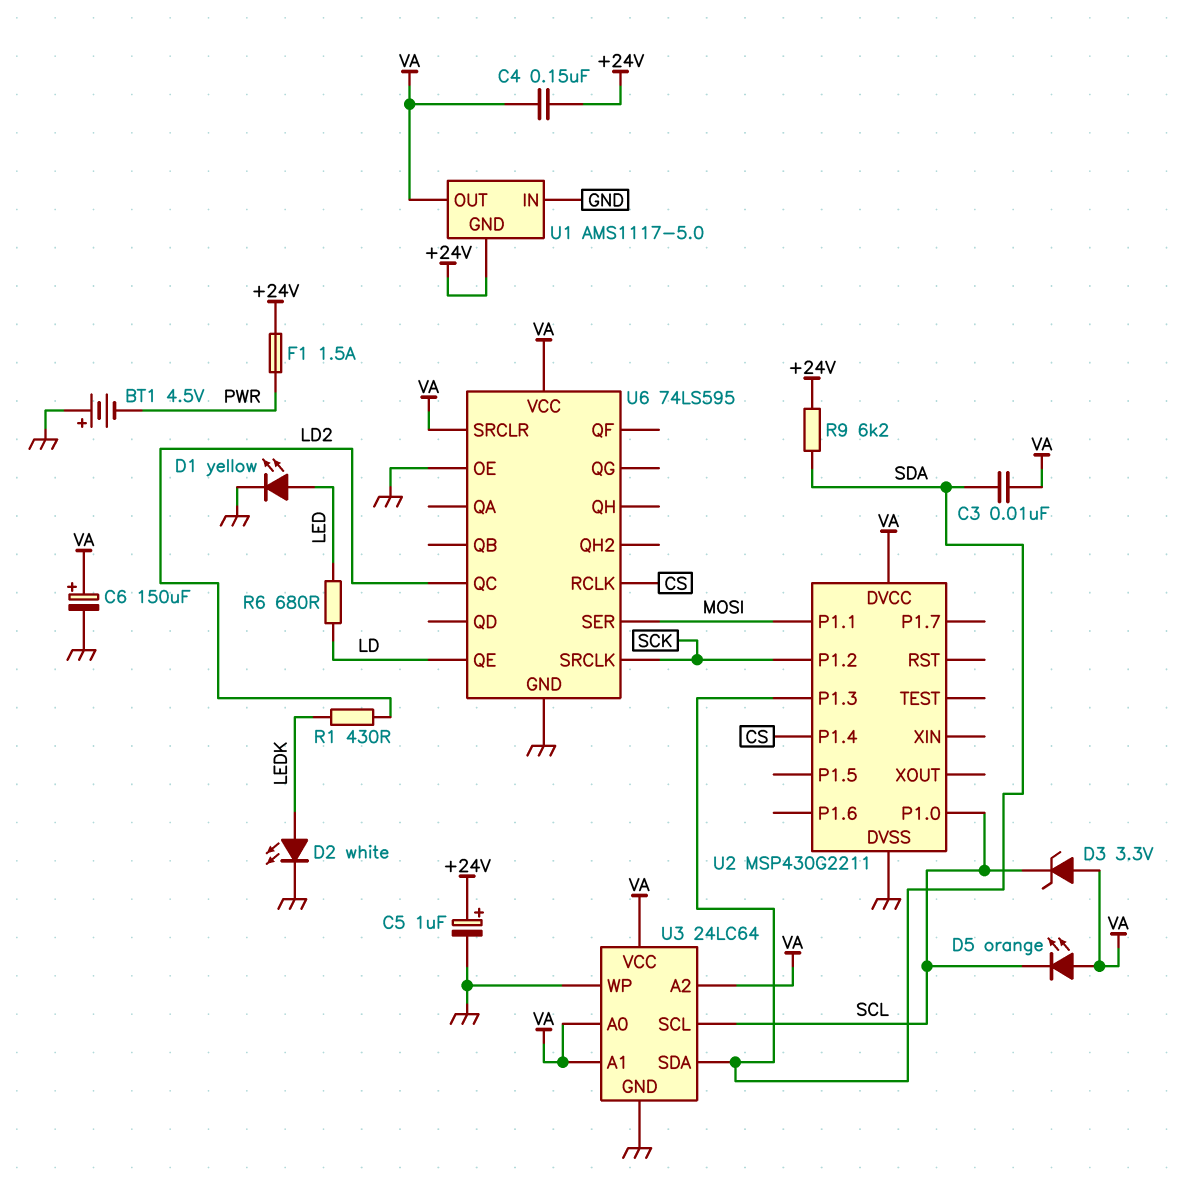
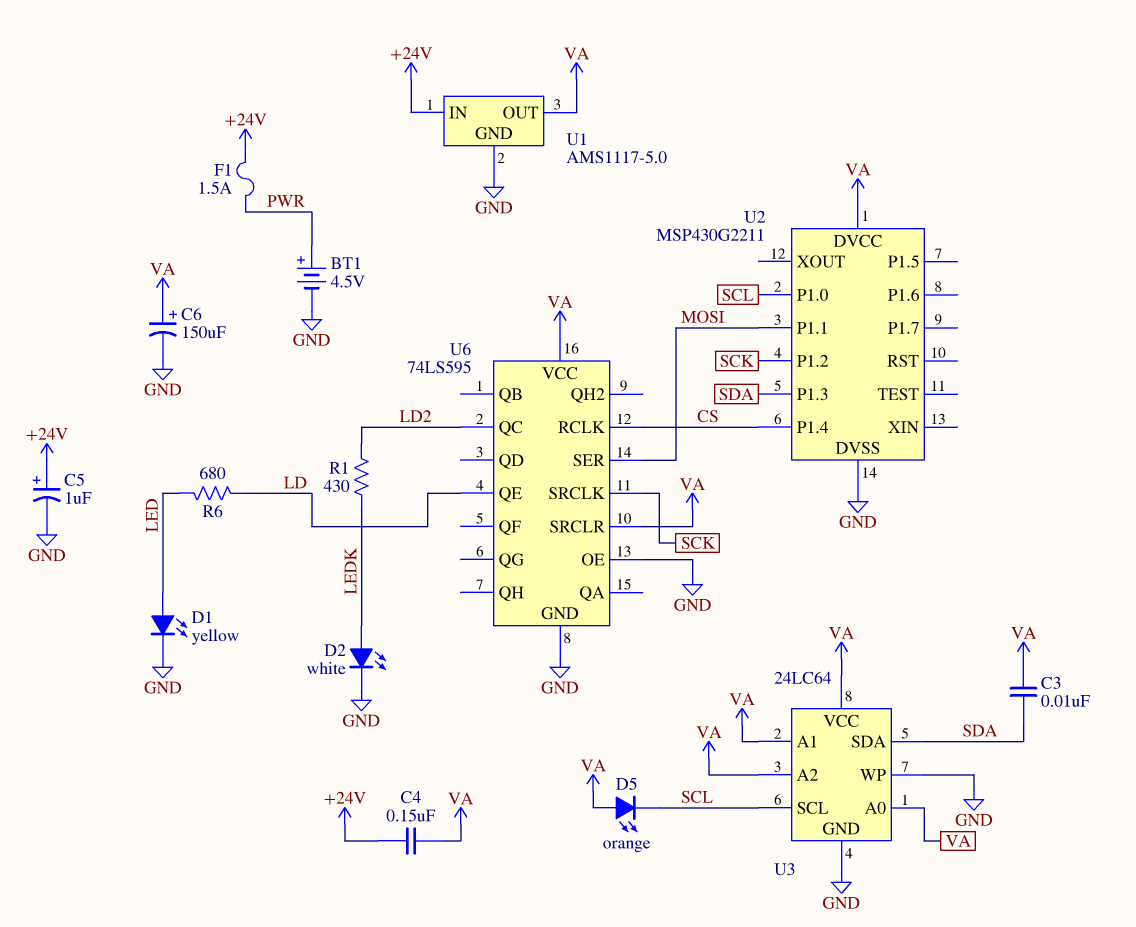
BT1: 4.5V (plus GND, minus PWR) -> 4.5V (plus PWR, minus GND)
D3: zener 3.3V (A VA, K SCL) -> none
R9: 6.2k (+24V, SDA) -> none
U1 pin GND: +24V -> GND
U1 pin IN: GND -> +24V

